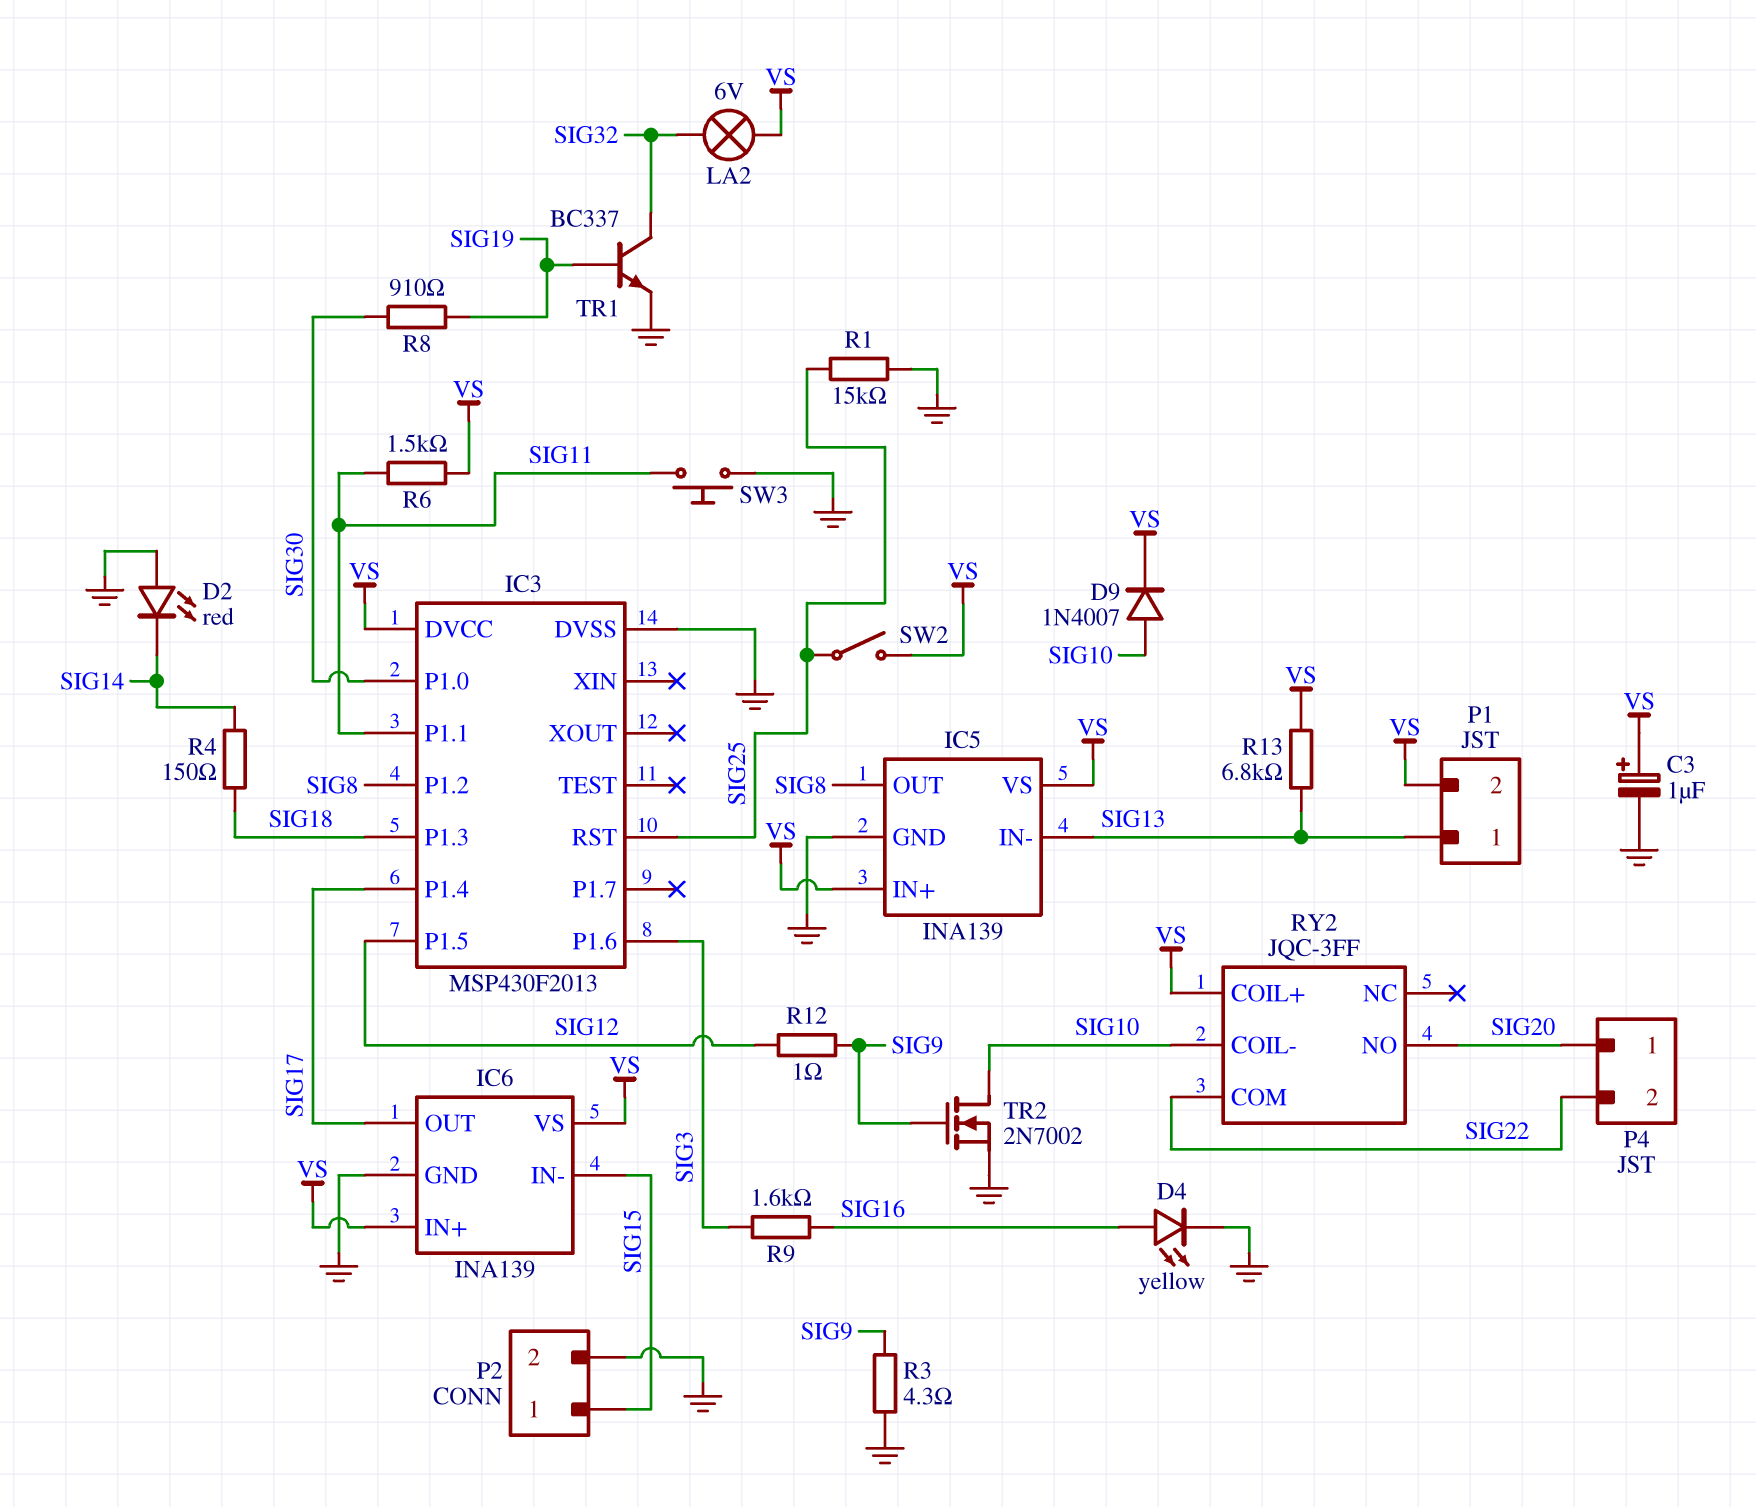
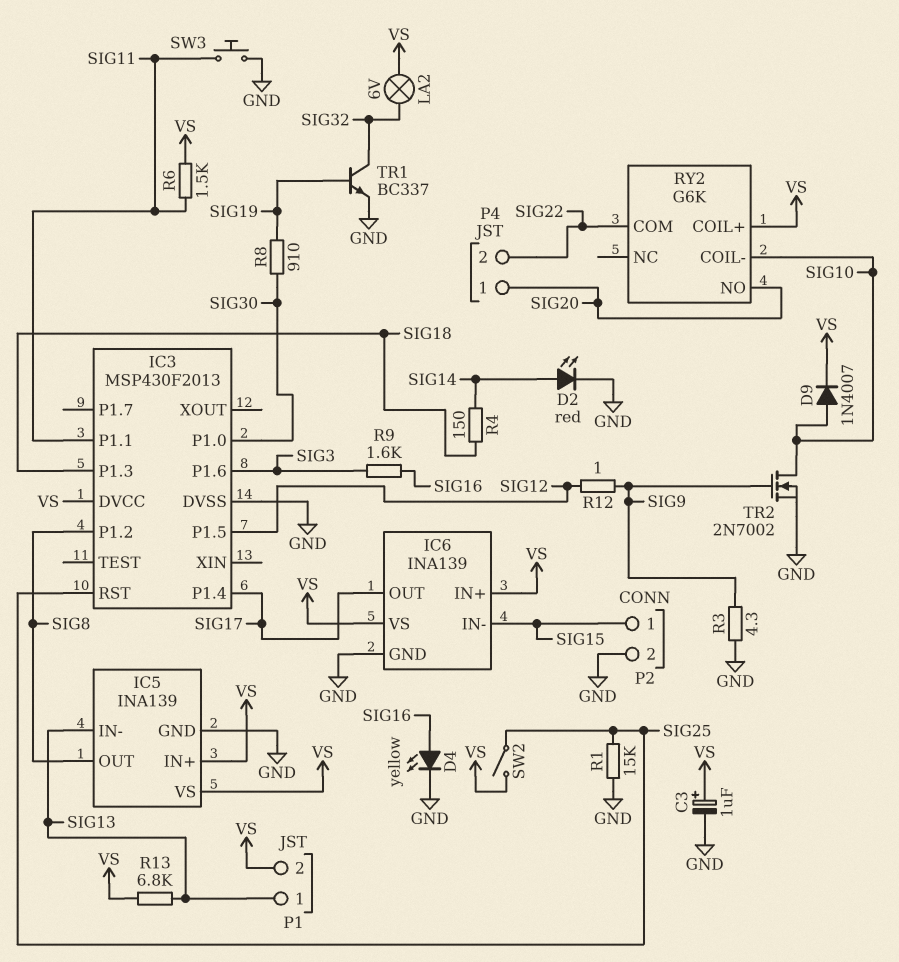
D2: LED red (A GND, K SIG14) -> LED red (A SIG14, K GND)
RY2: JQC-3FF -> G6K

